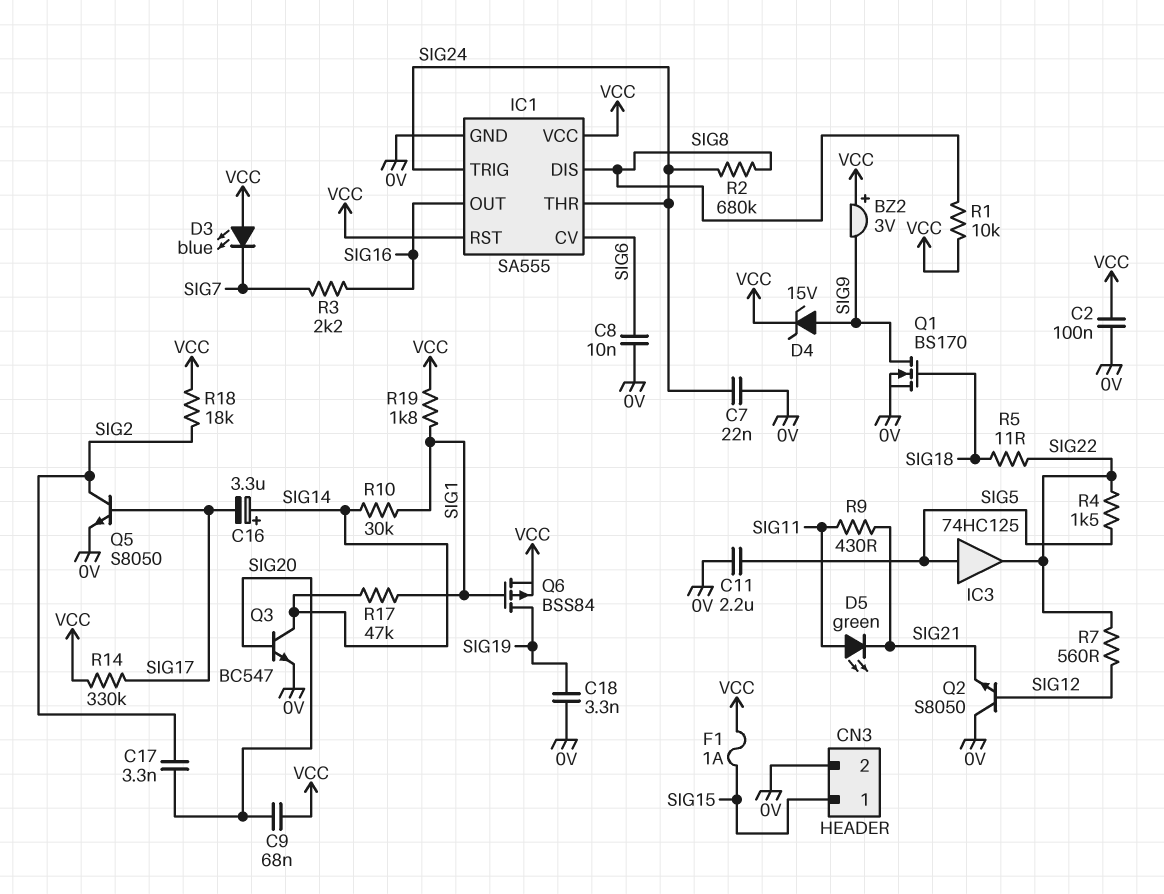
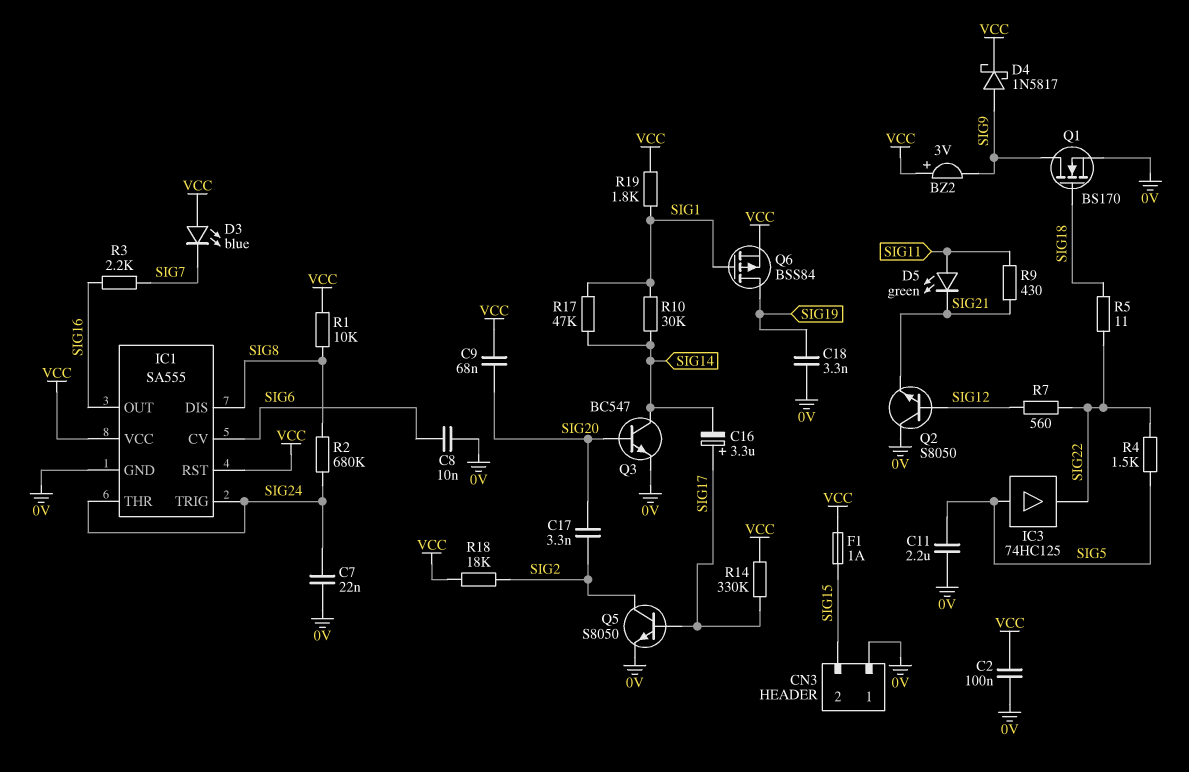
C16: 3.3uF (plus SIG14, minus SIG17) -> 3.3uF (plus SIG17, minus SIG14)
CN3 pin 1: SIG15 -> 0V
CN3 pin 2: 0V -> SIG15
D4: zener 15V (A SIG9, K VCC) -> schottky 1N5817 (A SIG9, K VCC)

